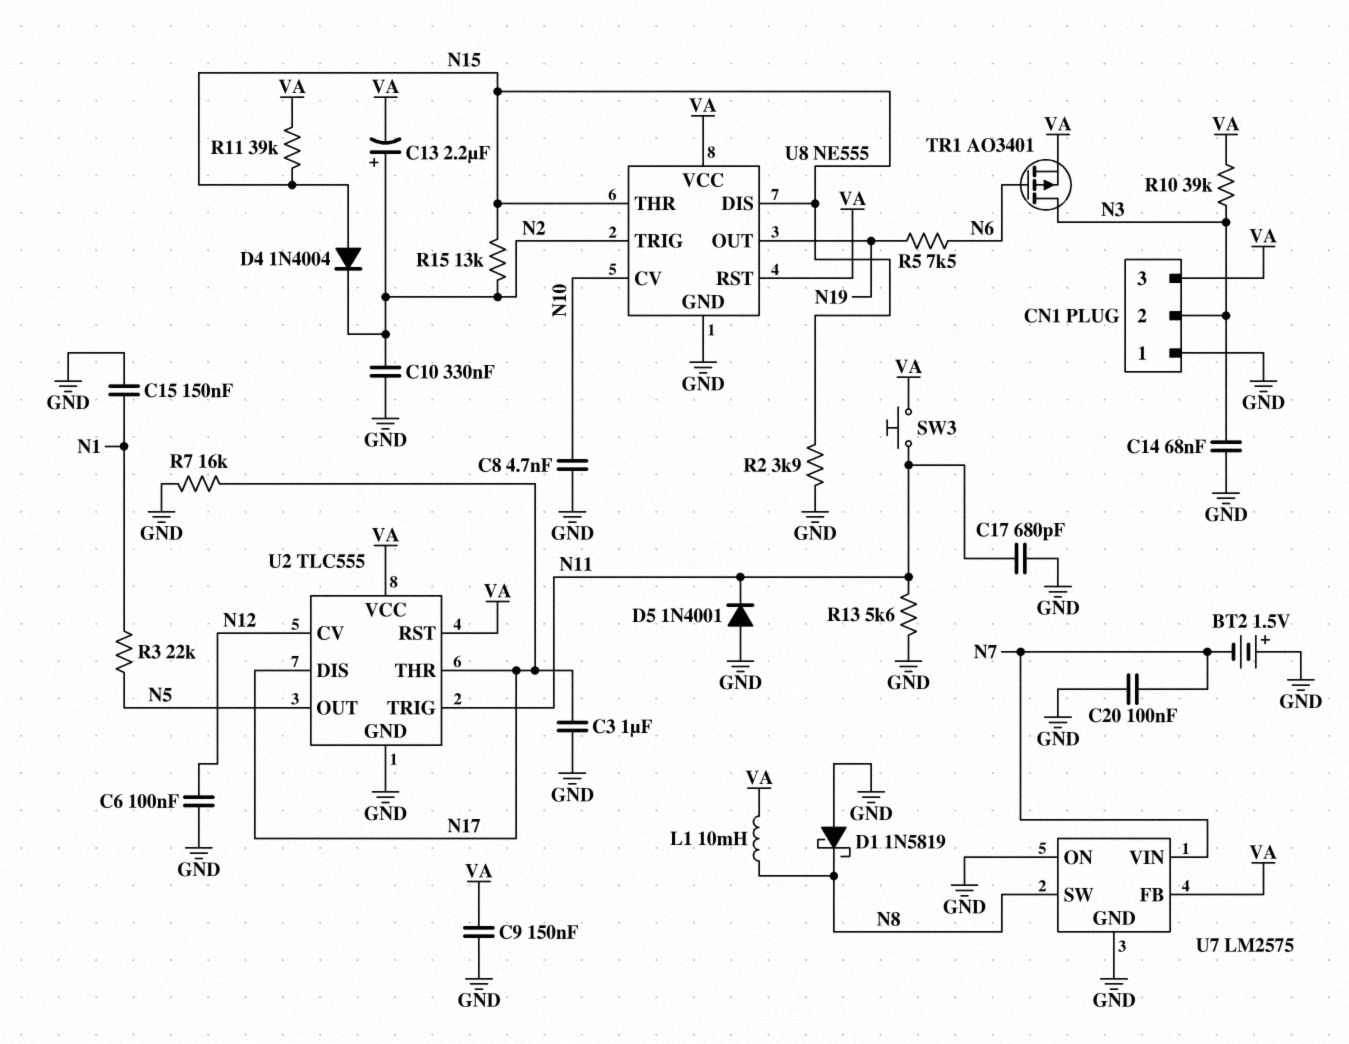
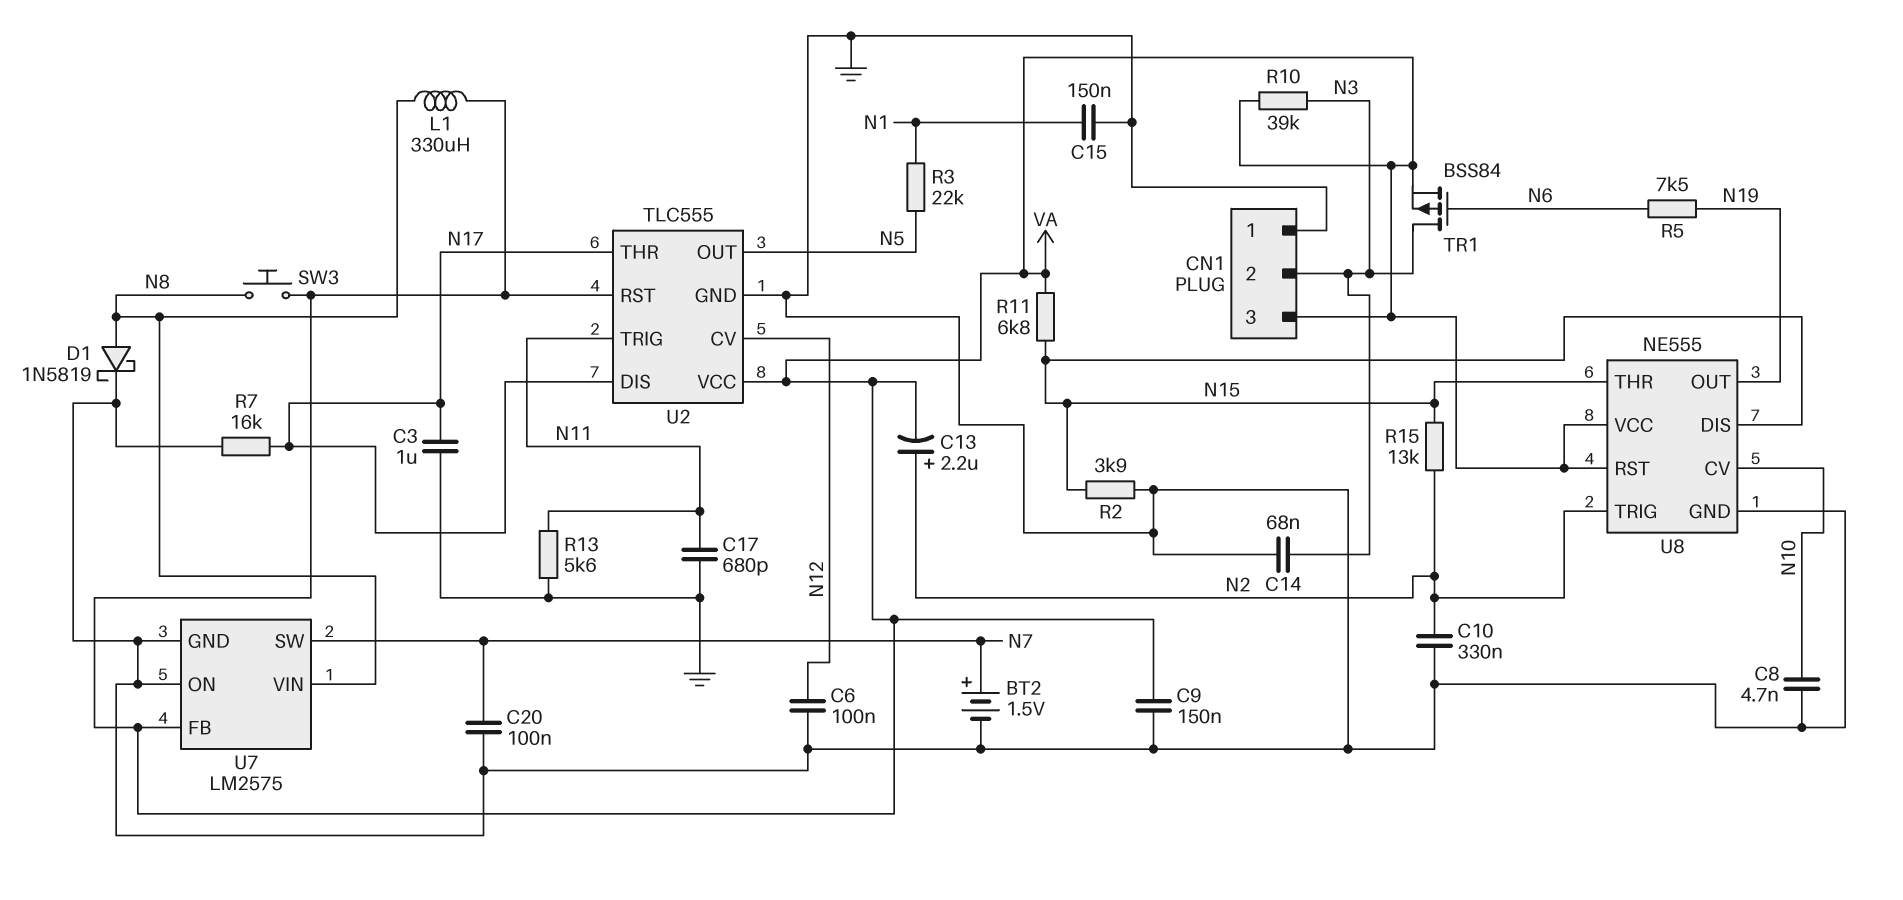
BT2: 1.5V (plus GND, minus N7) -> 1.5V (plus N7, minus GND)
D1: schottky 1N5819 (A GND, K N8) -> schottky 1N5819 (A N8, K GND)
D4: diode 1N4004 (A N15, K N2) -> none
D5: diode 1N4001 (A GND, K N11) -> none
L1: 10mH (N8, VA) -> 330uH (N8, VA)
R11: 39k (N15, VA) -> 6.8k (N15, VA)
SW3: button (N11, VA) -> button (N8, VA)
TR1: PMOS AO3401 (G N6, D N3, S VA) -> PMOS BSS84 (G N6, D N3, S VA)
U7 pin SW: N8 -> N7
U7 pin VIN: N7 -> N8

